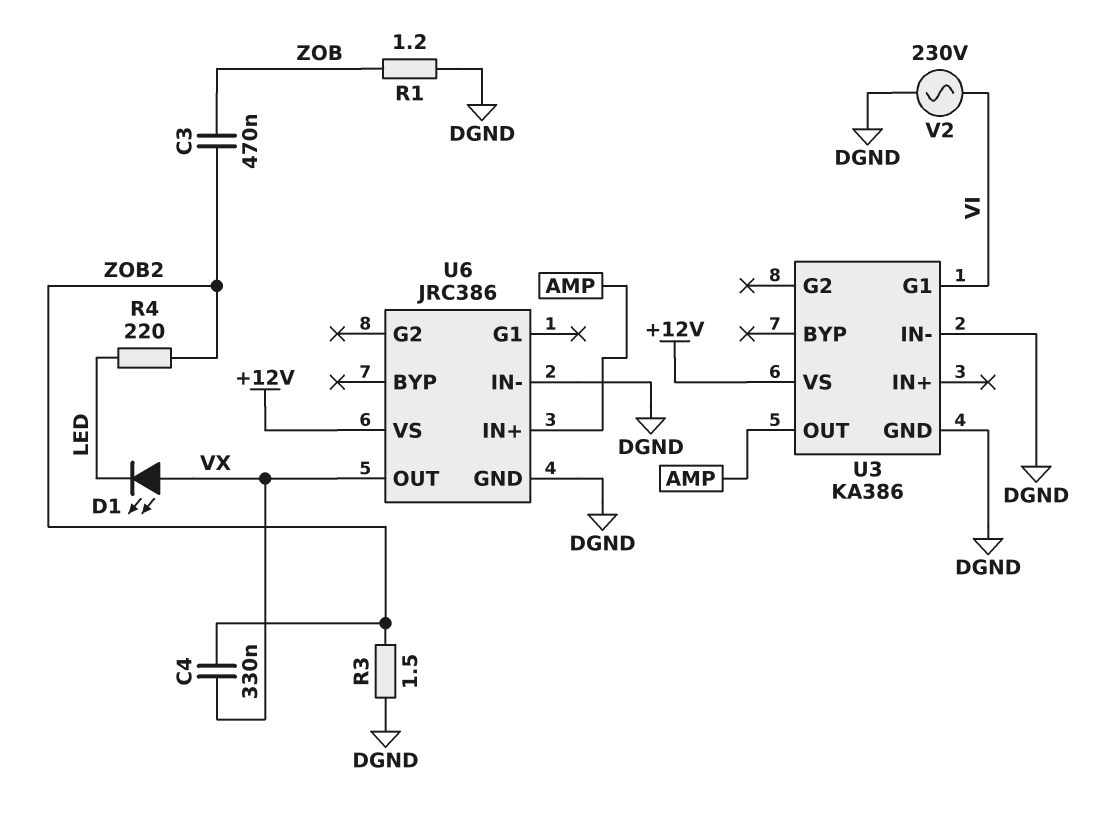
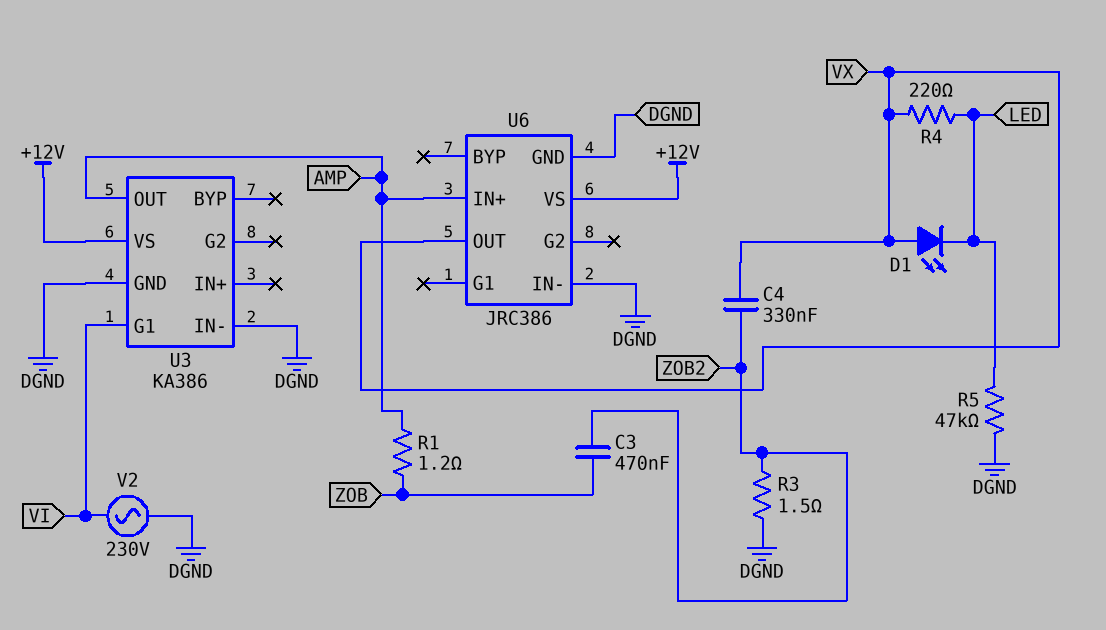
R1: 1.2 (DGND, ZOB) -> 1.2 (AMP, ZOB)
R4: 220 (LED, ZOB2) -> 220 (LED, VX)
R5: none -> 47k (DGND, LED)

